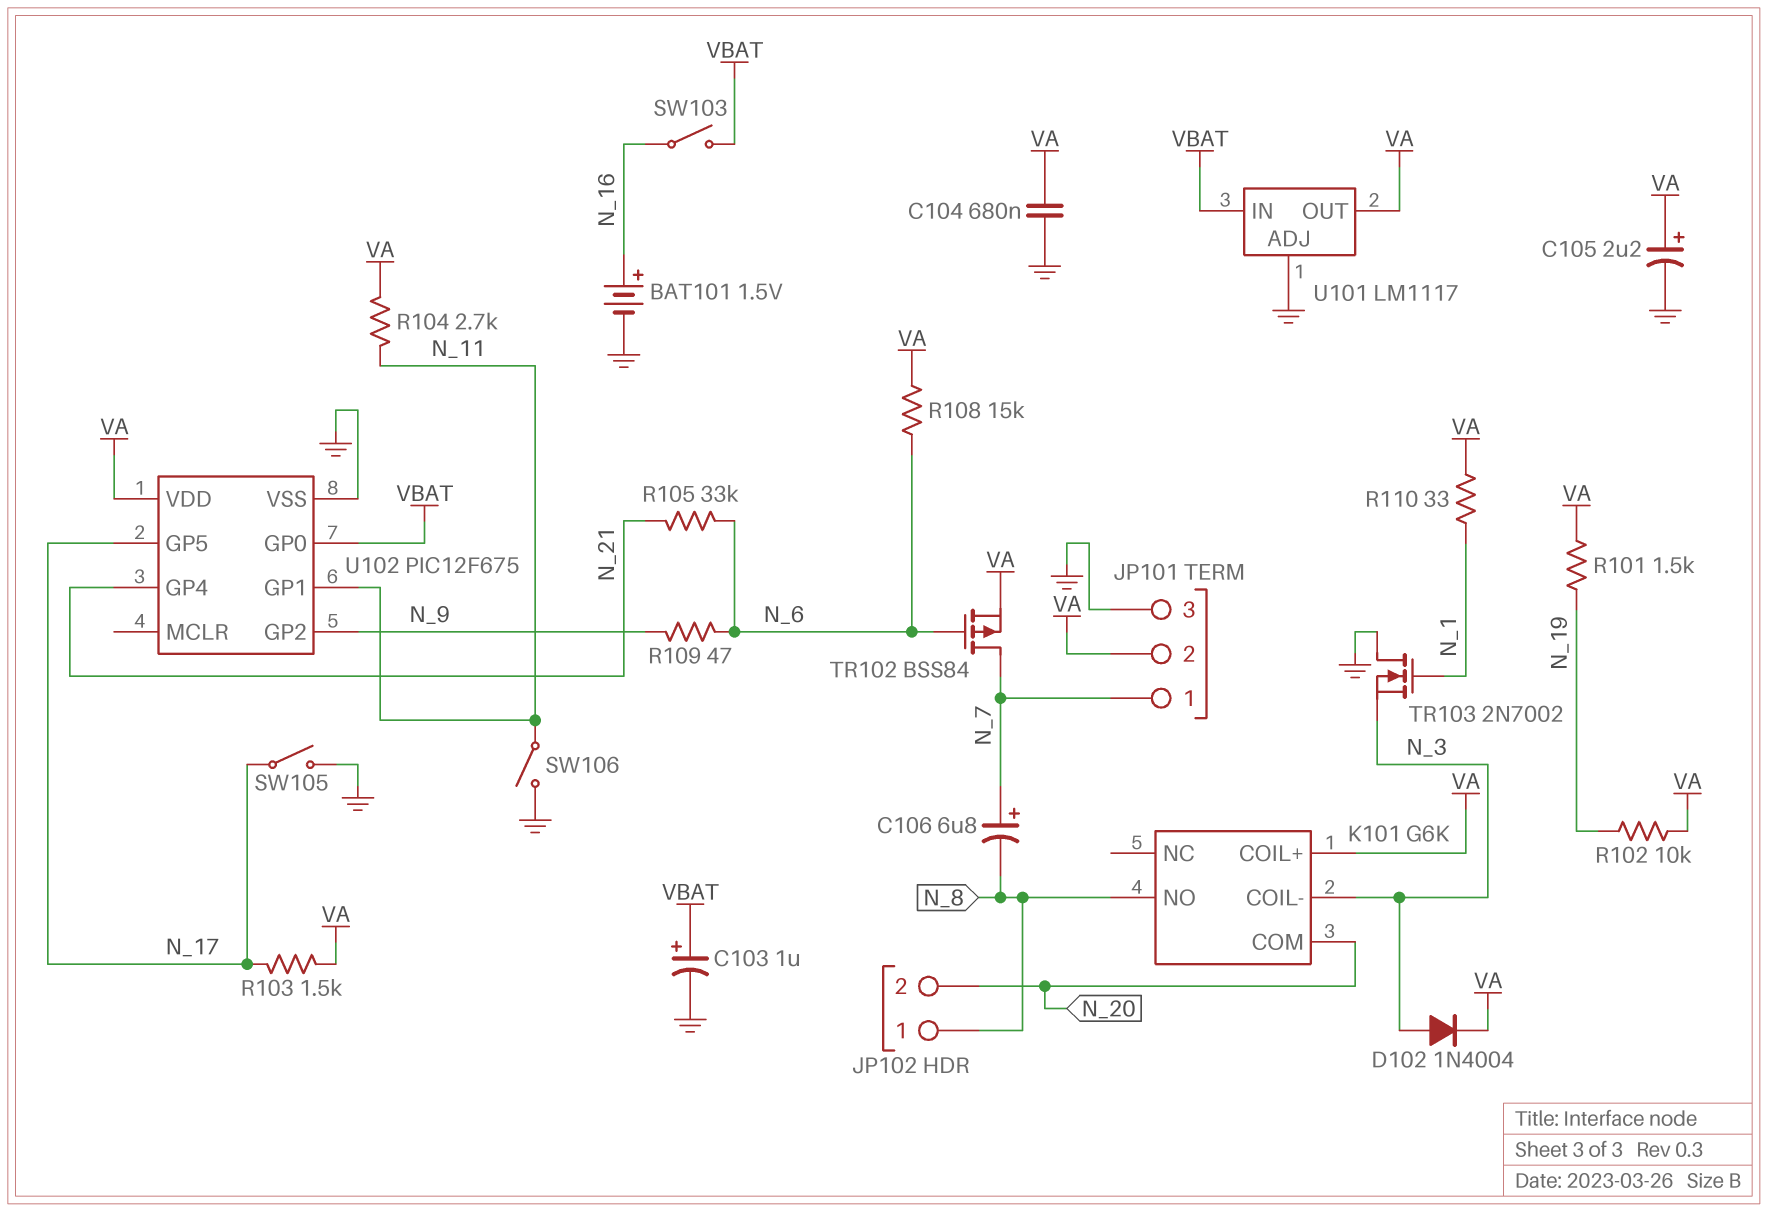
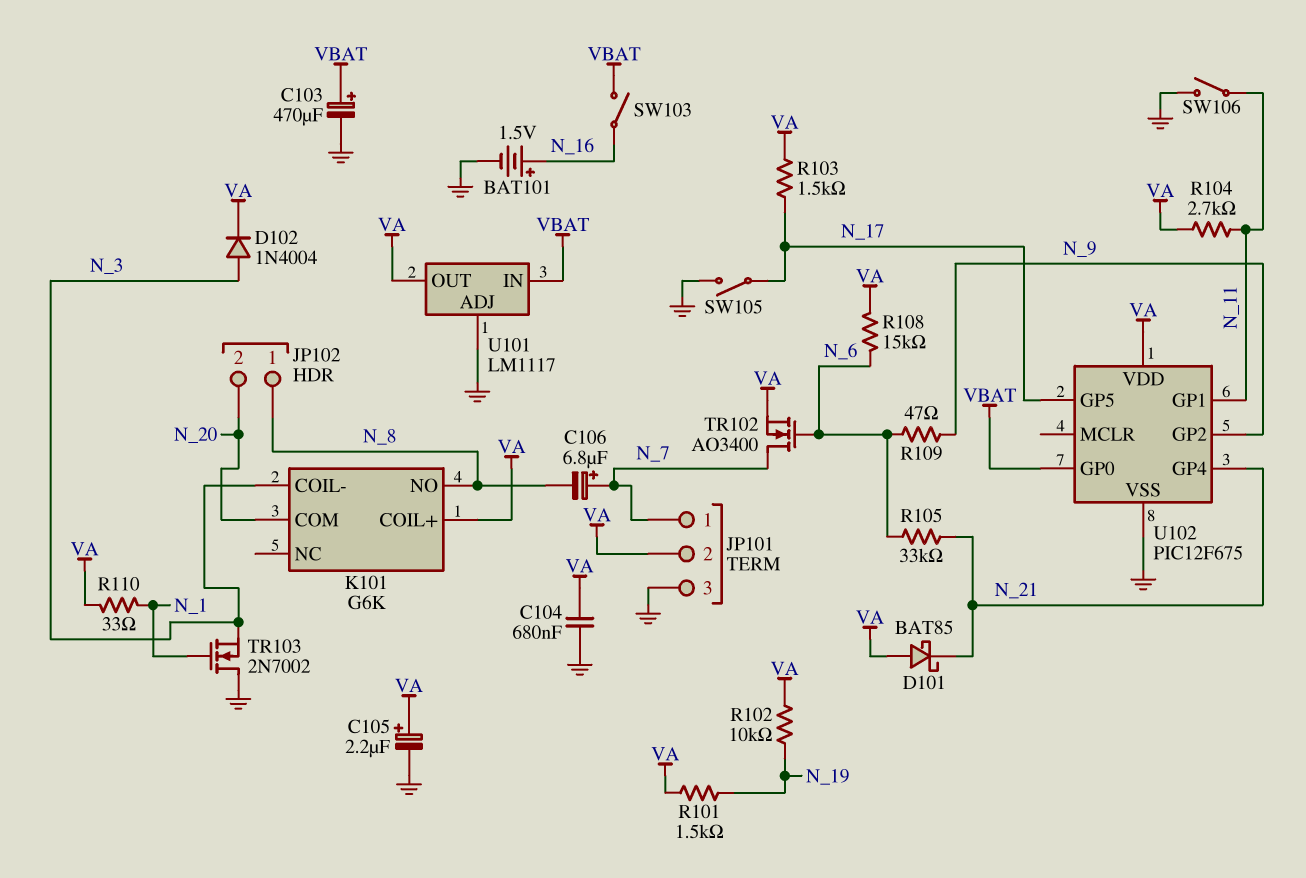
C103: 1uF (plus VBAT, minus GND) -> 470uF (plus VBAT, minus GND)
D101: none -> schottky BAT85 (A VA, K N_21)
TR102: PMOS BSS84 (G N_6, D N_7, S VA) -> NMOS AO3400 (G N_6, D N_7, S VA)

